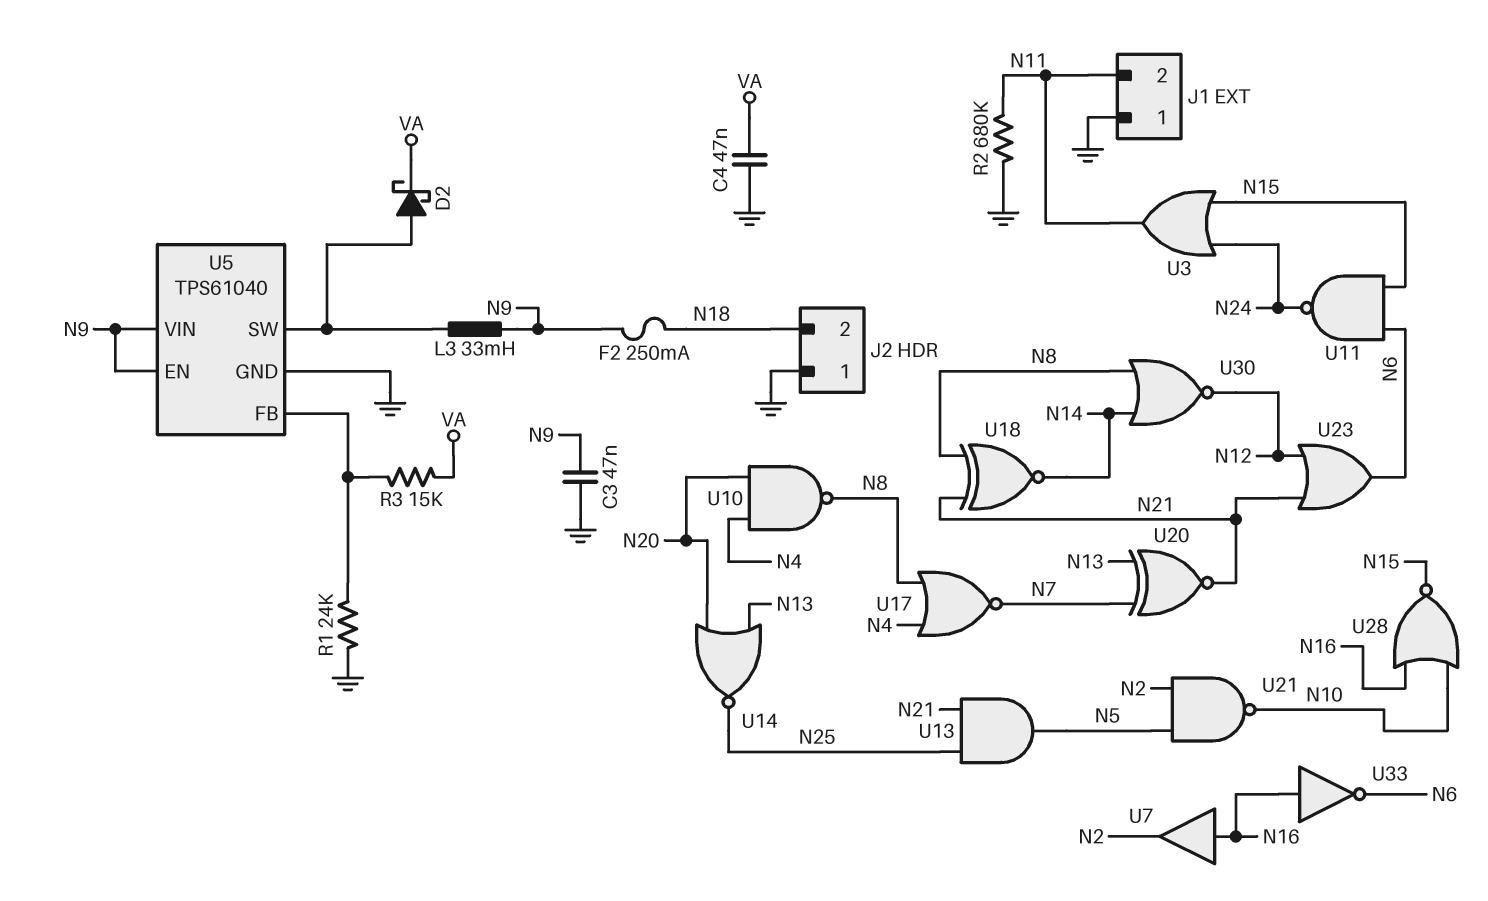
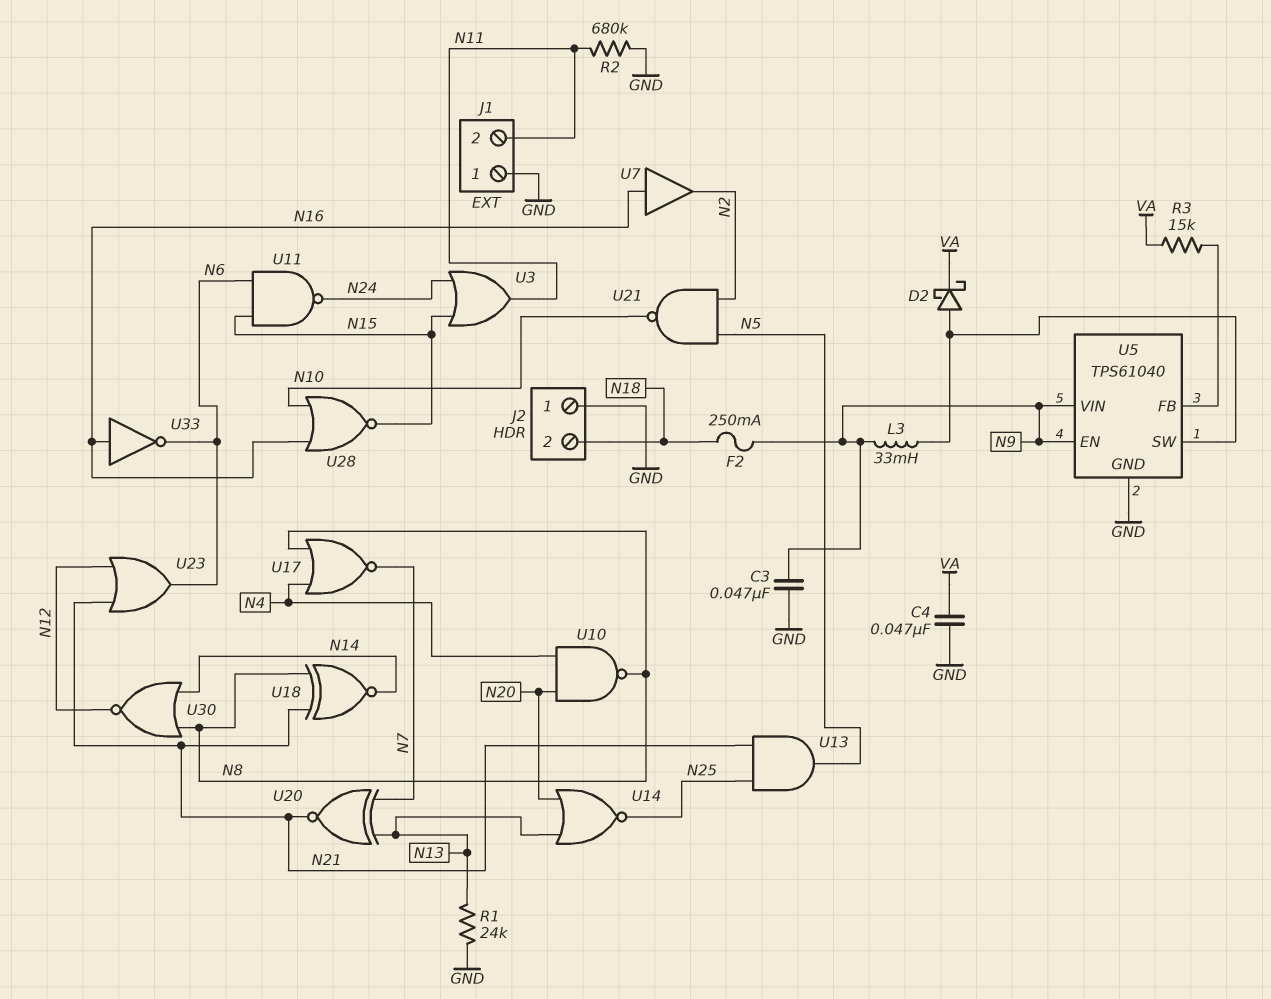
R1: 24k (GND, U5/FB) -> 24k (GND, N13)

